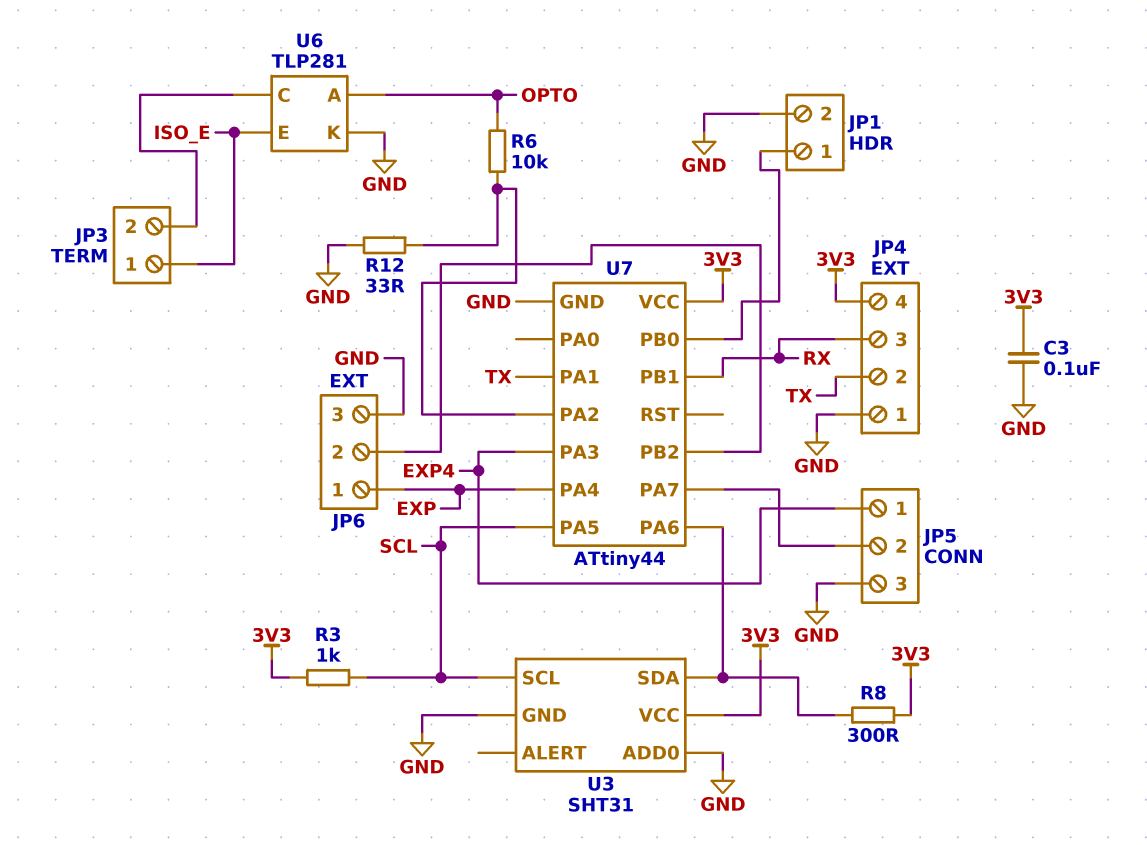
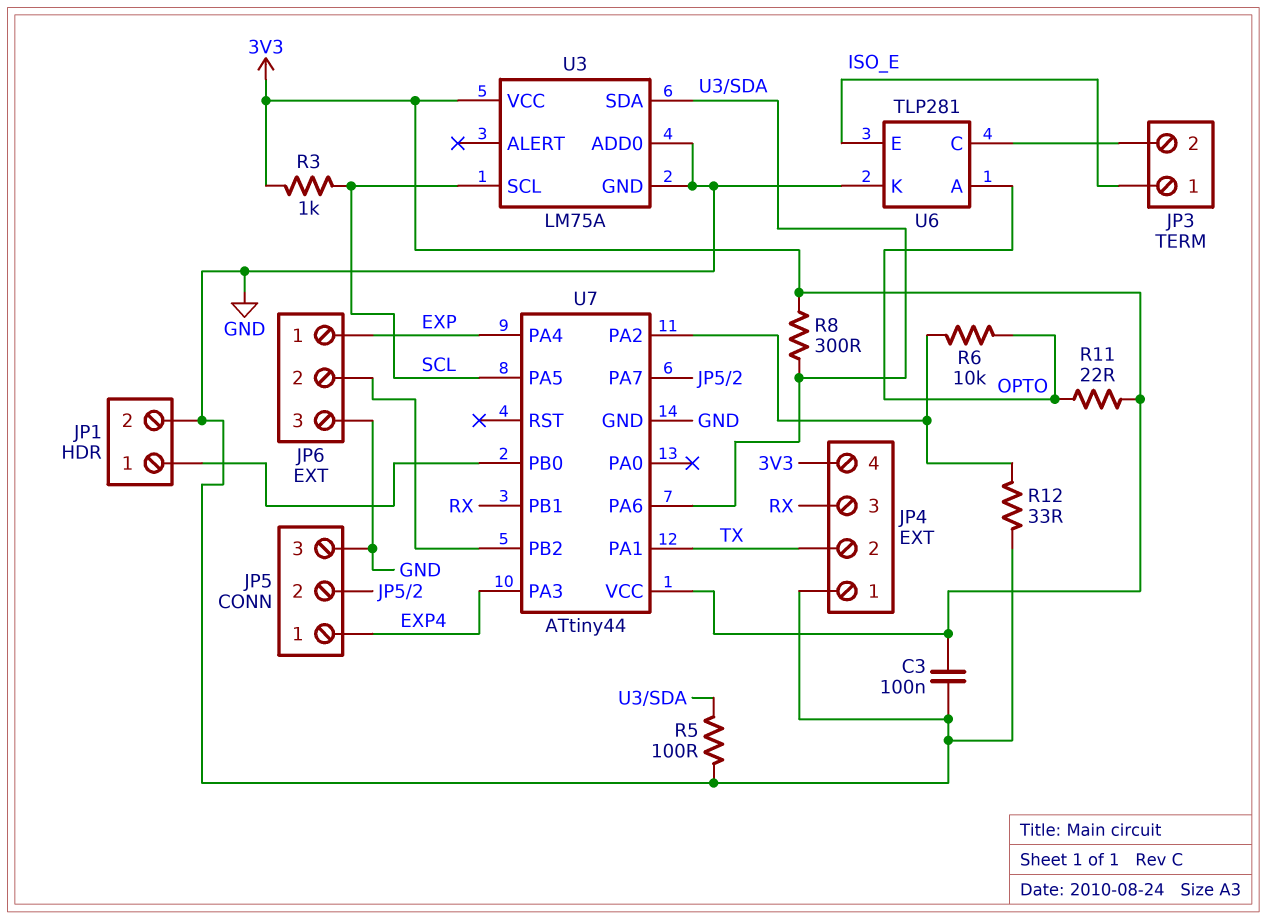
R5: none -> 100 (GND, U3/SDA)
R11: none -> 22 (3V3, OPTO)
U3: SHT31 -> LM75A

